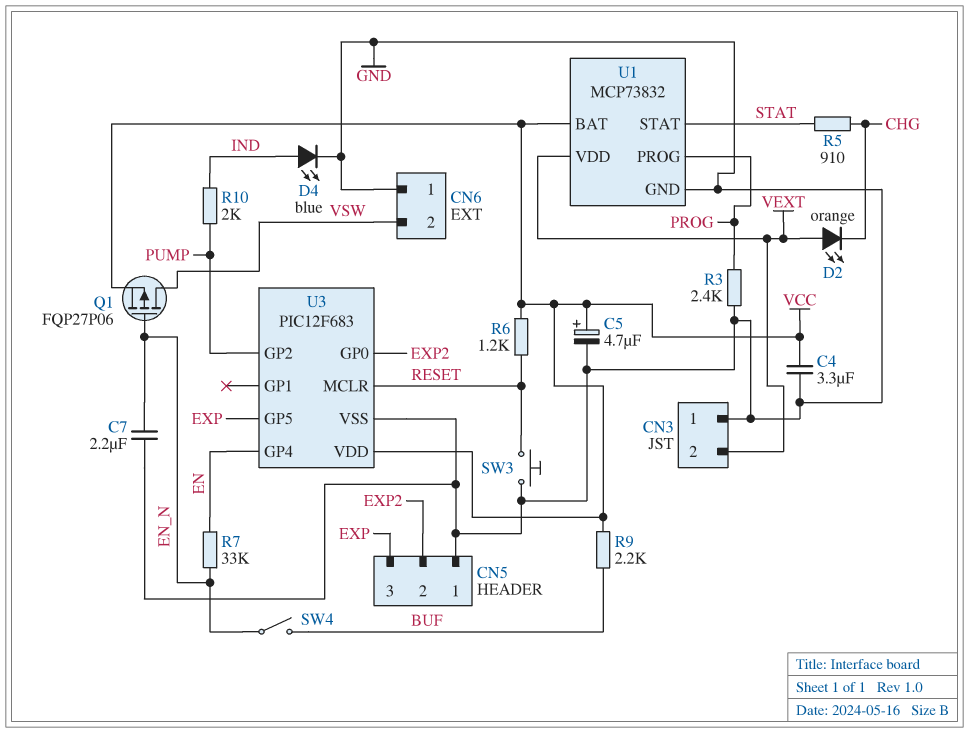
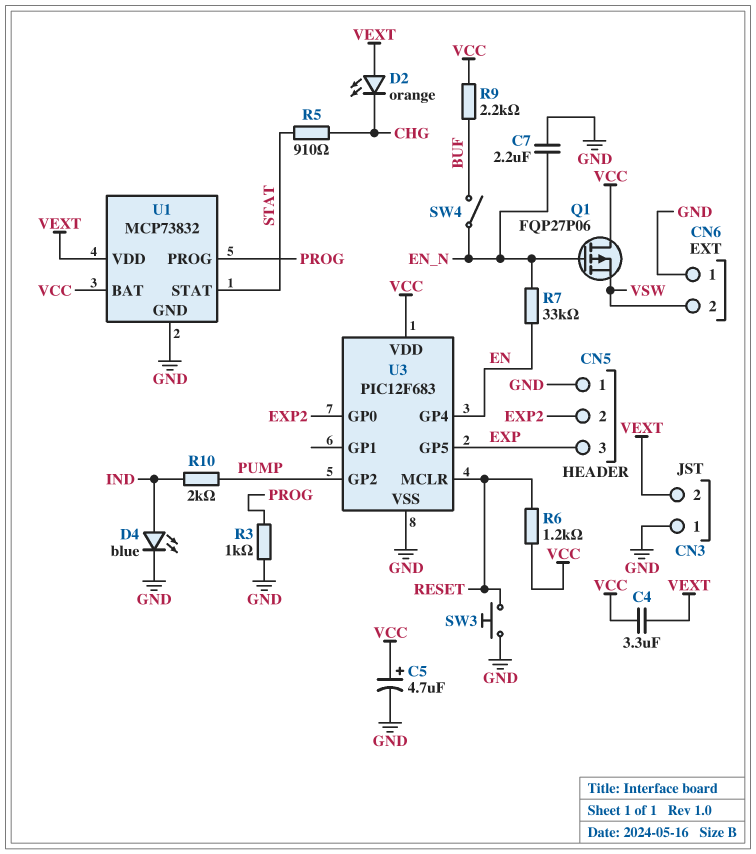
C4: 3.3uF (GND, VCC) -> 3.3uF (VCC, VEXT)
Q1: PMOS FQP27P06 (G EN_N, D VSW, S VCC) -> PMOS FQP27P06 (G EN_N, D VCC, S VSW)
R3: 2.4k (GND, PROG) -> 1k (GND, PROG)

